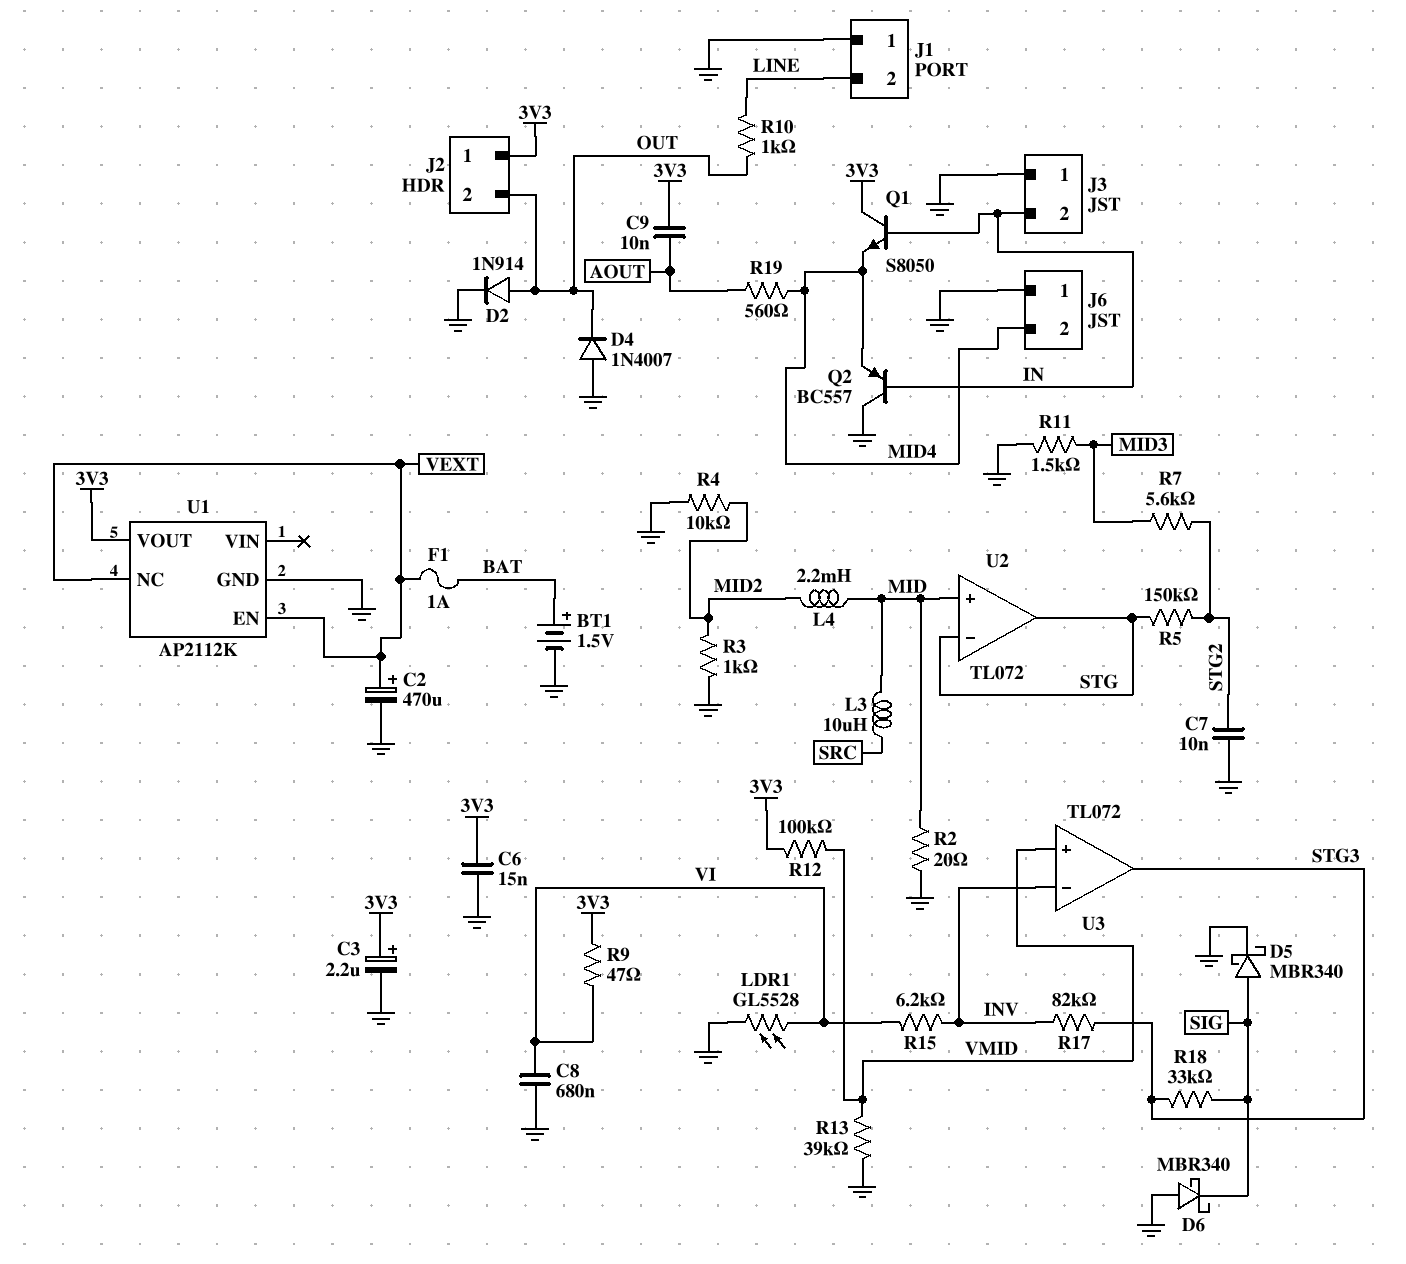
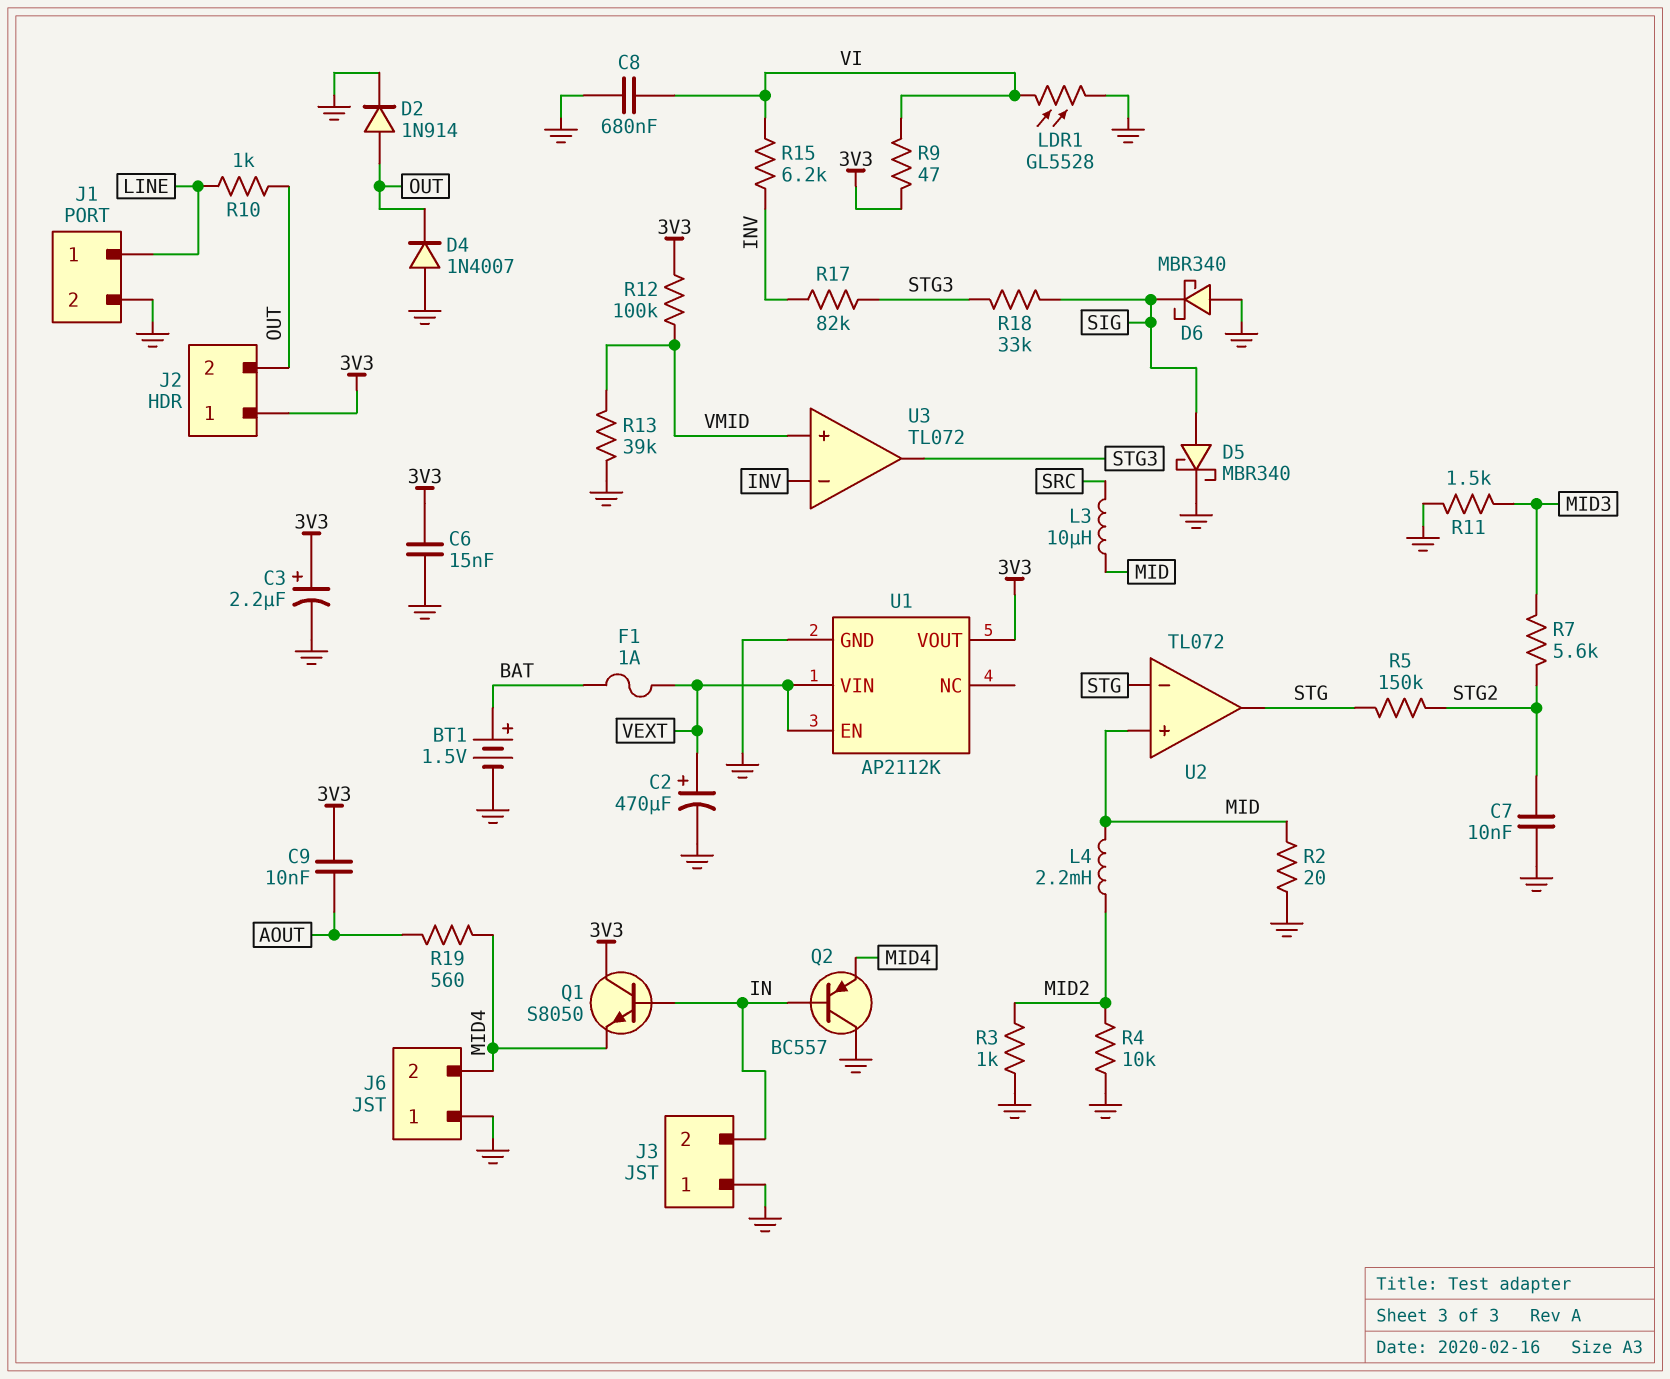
J1 pin 1: GND -> LINE
J1 pin 2: LINE -> GND
U1 pin NC: VEXT -> none
U1 pin VIN: none -> VEXT

